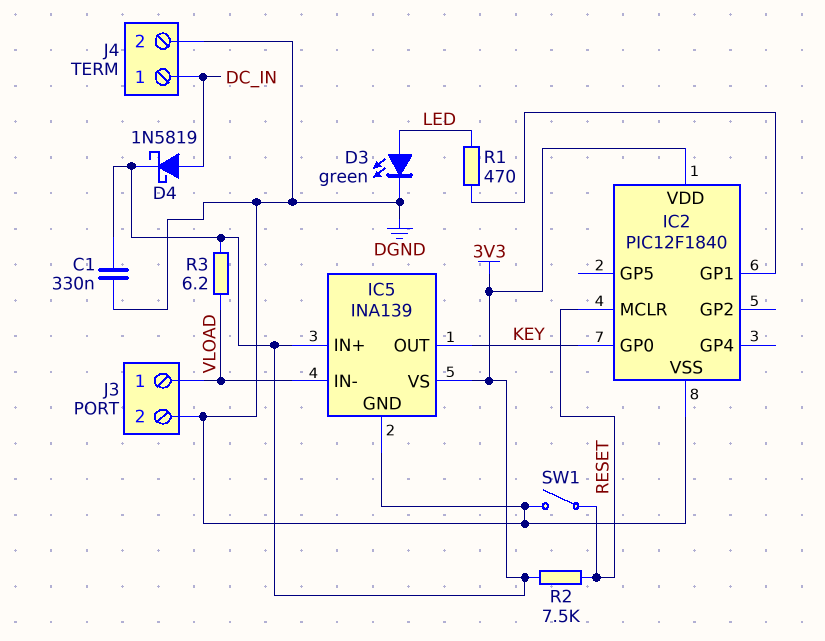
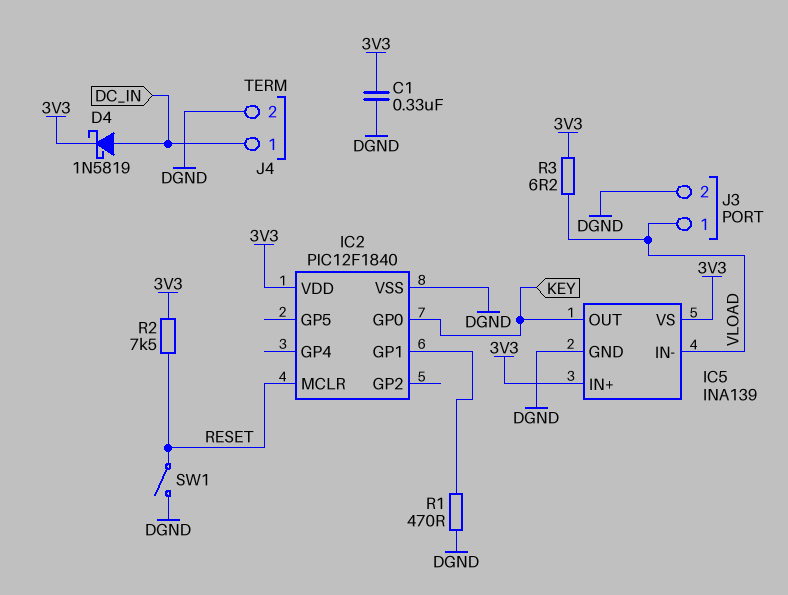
D3: LED green (A LED, K DGND) -> none
R1: 470 (IC2/GP1, LED) -> 470 (DGND, IC2/GP1)

